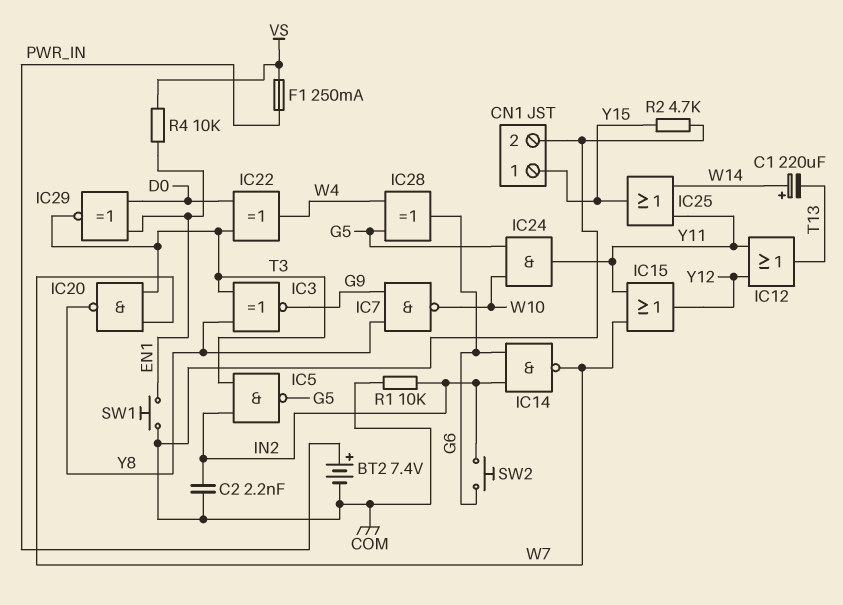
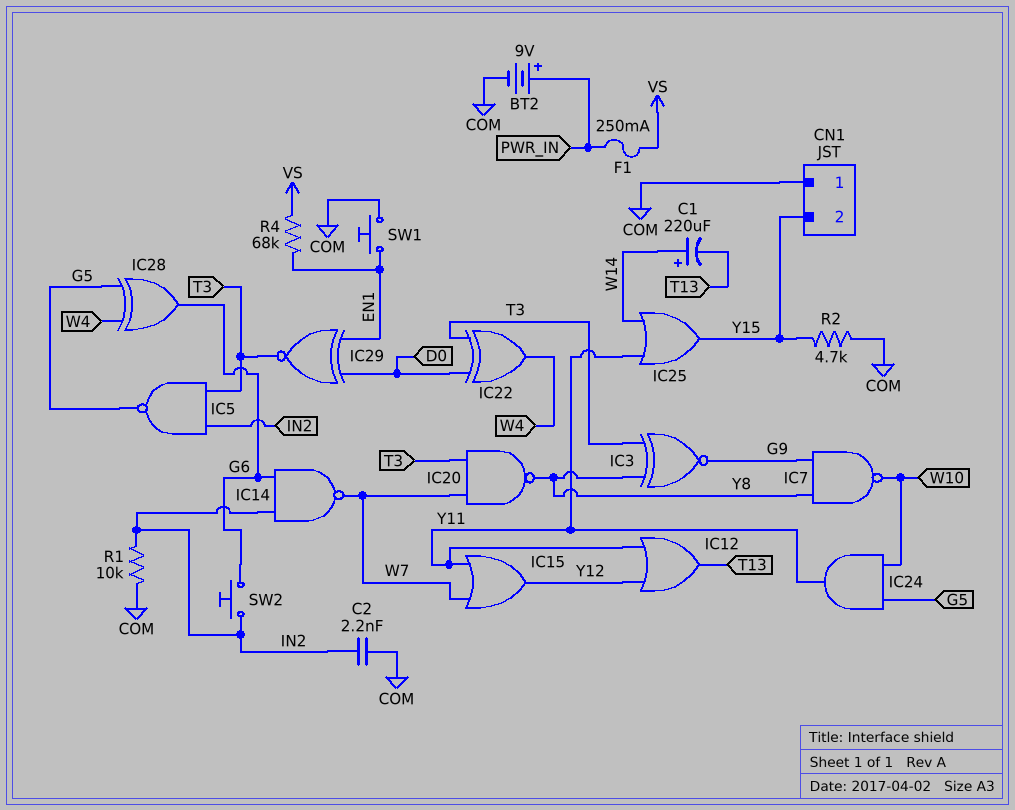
BT2: 7.4V (plus PWR_IN, minus COM) -> 9V (plus PWR_IN, minus COM)
CN1 pin 1: Y15 -> COM
CN1 pin 2: COM -> Y15
R4: 10k (EN1, VS) -> 68k (EN1, VS)

